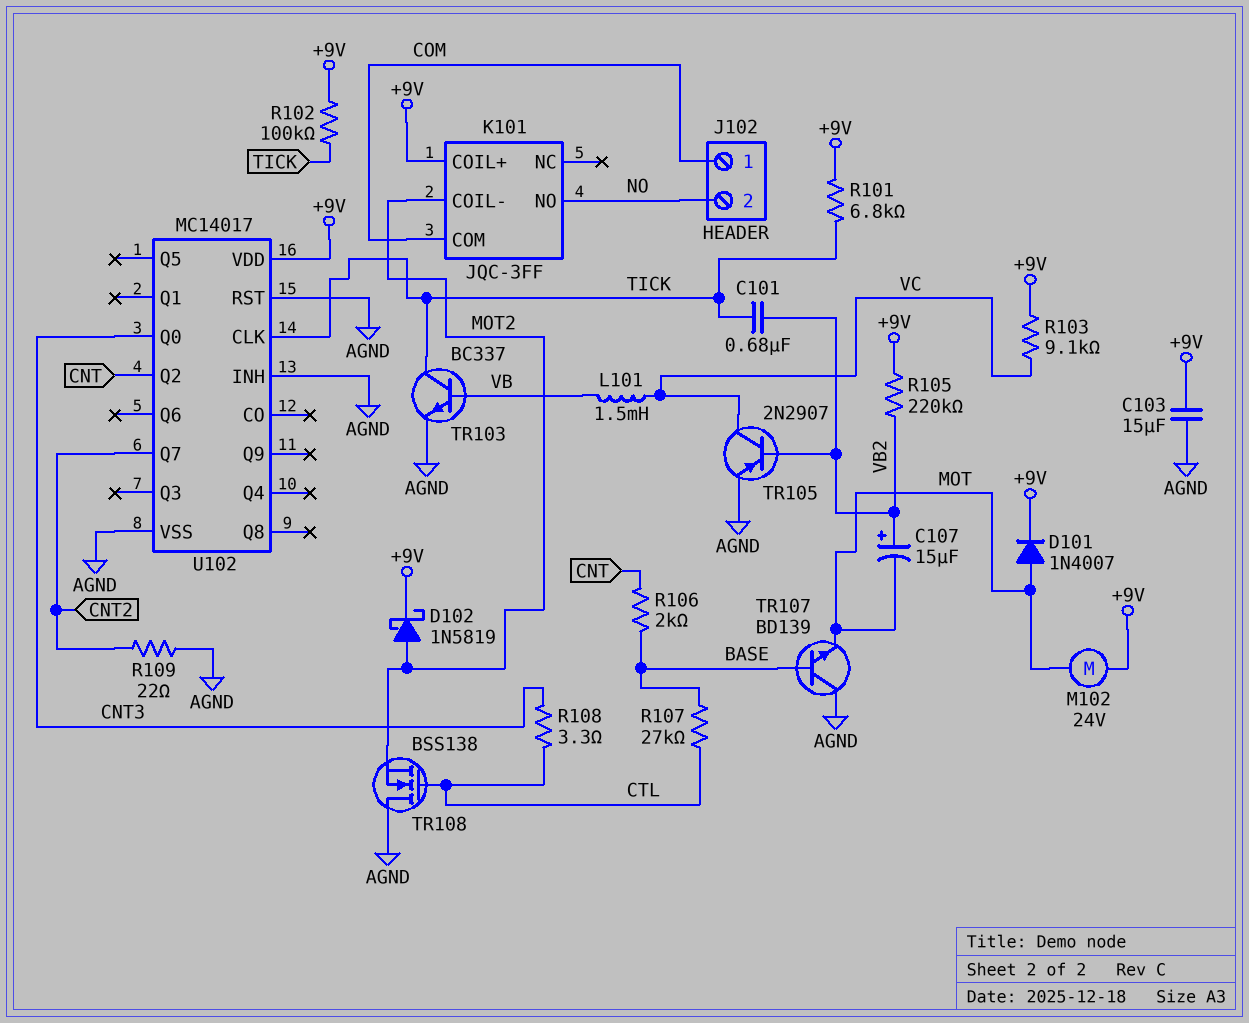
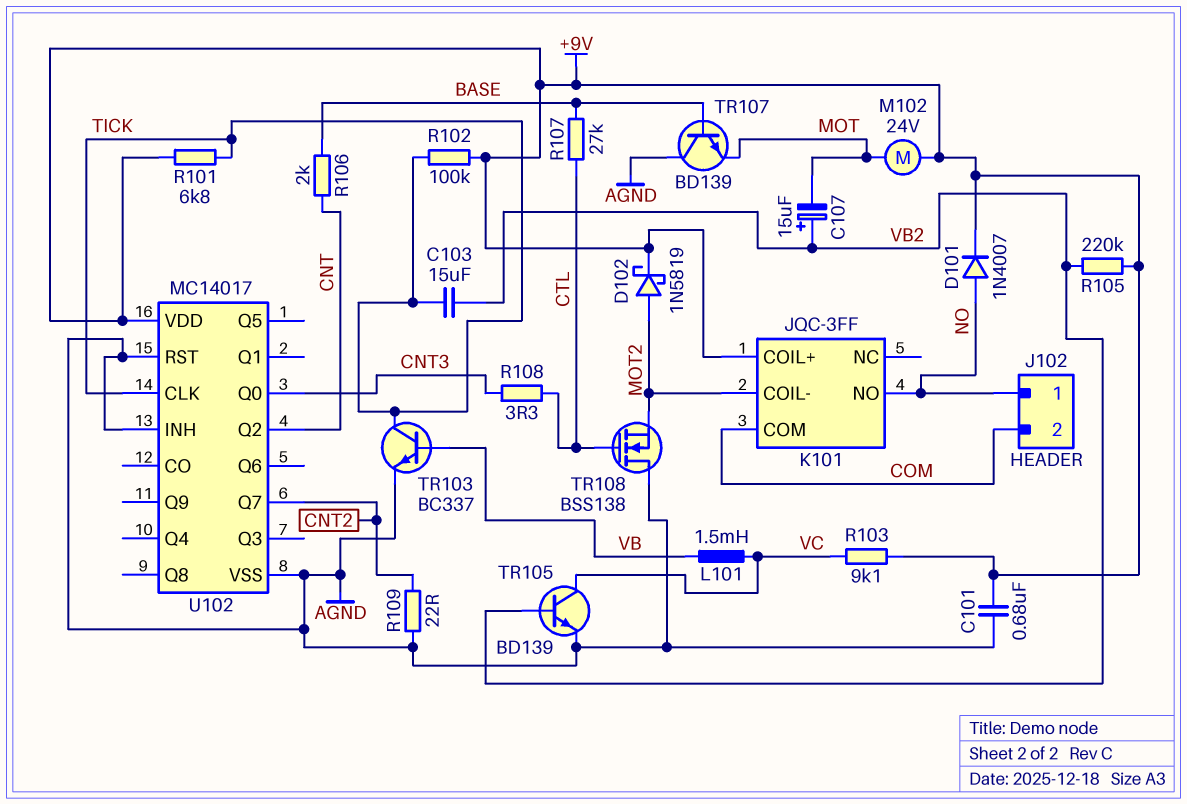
C101: 680nF (TICK, VB2) -> 680nF (+9V, AGND)
C103: 15uF (+9V, AGND) -> 15uF (TICK, VB2)
D101: diode 1N4007 (A MOT, K +9V) -> diode 1N4007 (A NO, K +9V)
J102 pin 1: COM -> NO
J102 pin 2: NO -> COM
TR105: PNP 2N2907 (B VB2, C VC, E AGND) -> NPN BD139 (B VB2, C VC, E AGND)

